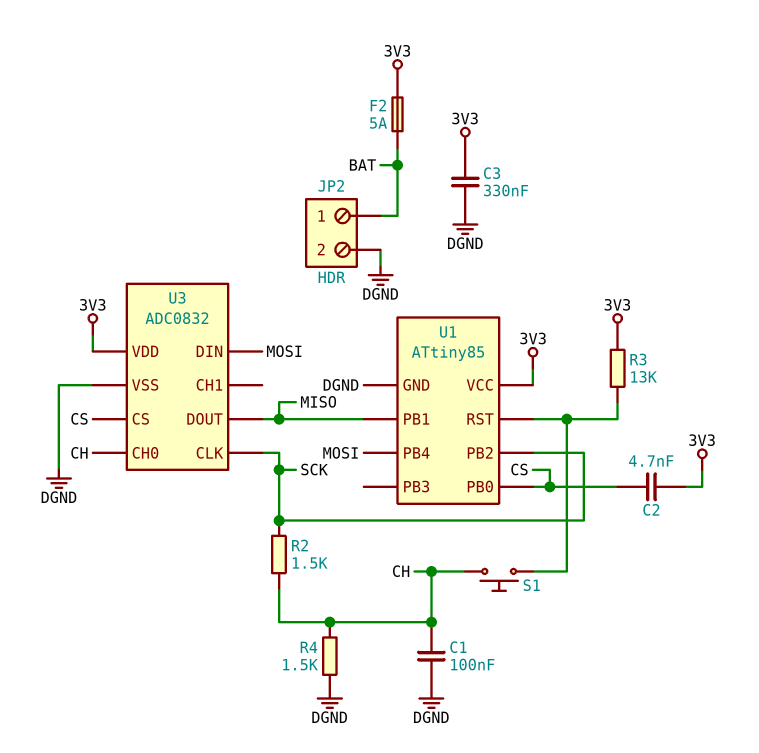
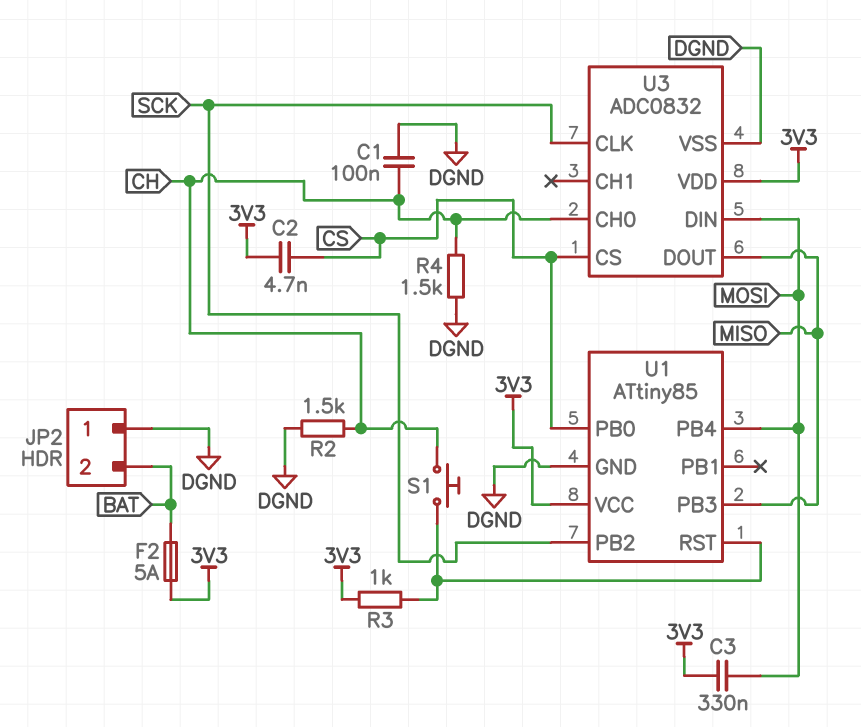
C3: 330nF (3V3, DGND) -> 330nF (3V3, MOSI)
JP2 pin 1: BAT -> DGND
JP2 pin 2: DGND -> BAT
R2: 1.5k (CH, SCK) -> 1.5k (CH, DGND)
R3: 13k (3V3, U1/RST) -> 1k (3V3, U1/RST)
U1 pin PB1: MISO -> none
U1 pin PB3: none -> MISO

